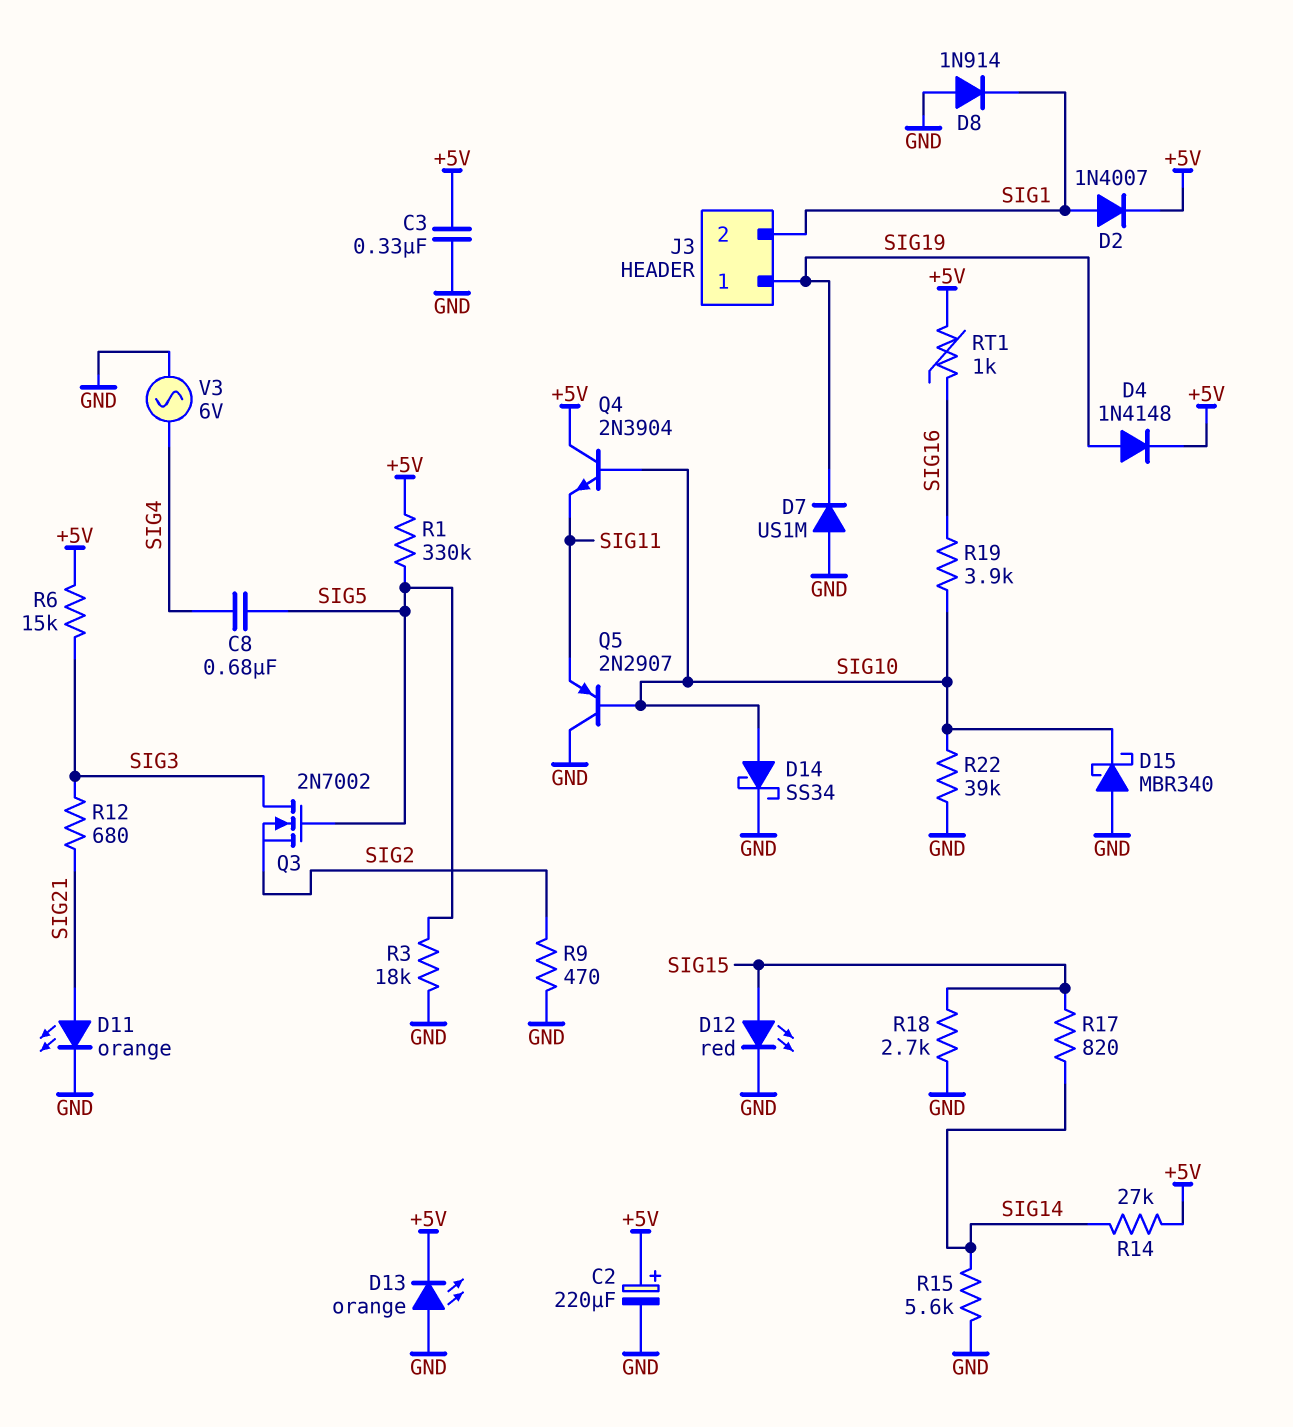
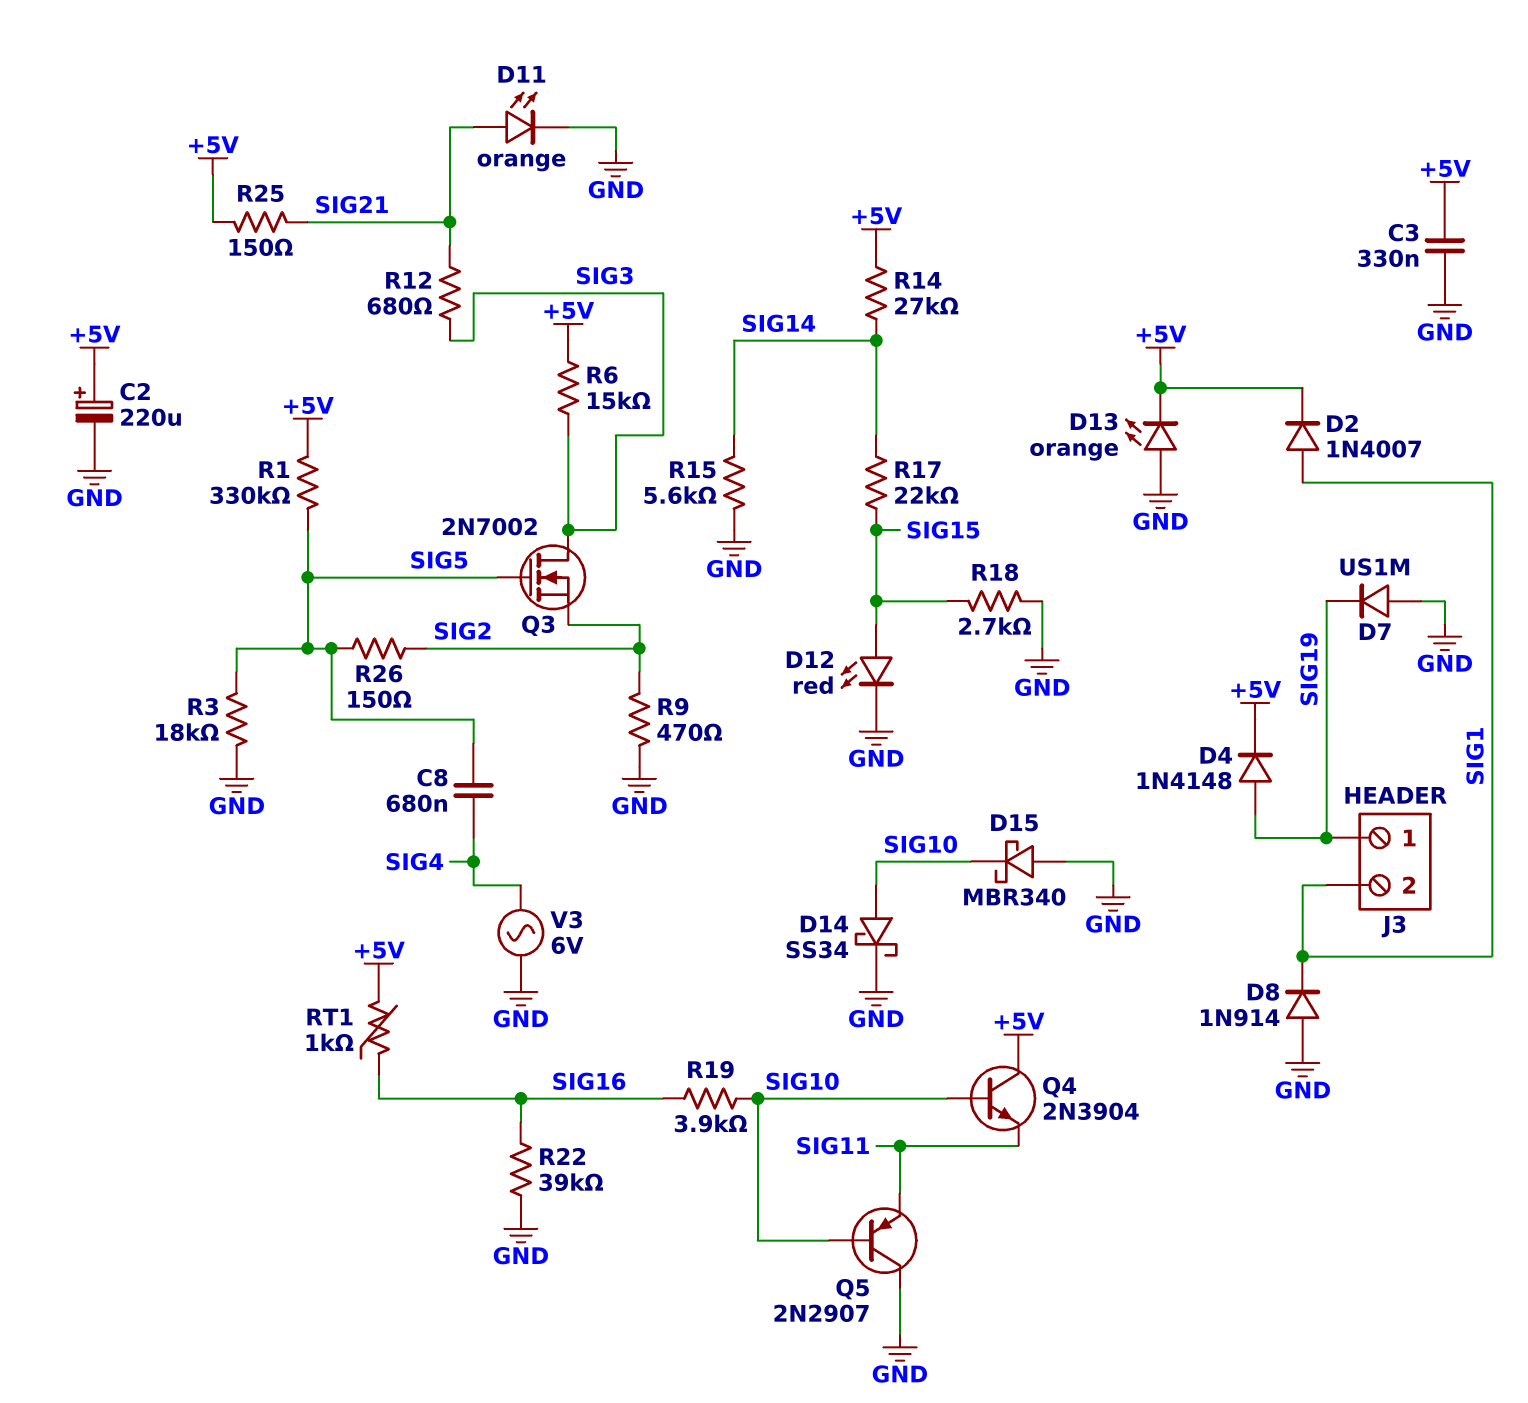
R17: 820 (SIG14, SIG15) -> 22k (SIG14, SIG15)
R22: 39k (GND, SIG10) -> 39k (GND, SIG16)
R25: none -> 150 (+5V, SIG21)
R26: none -> 150 (SIG2, SIG5)

